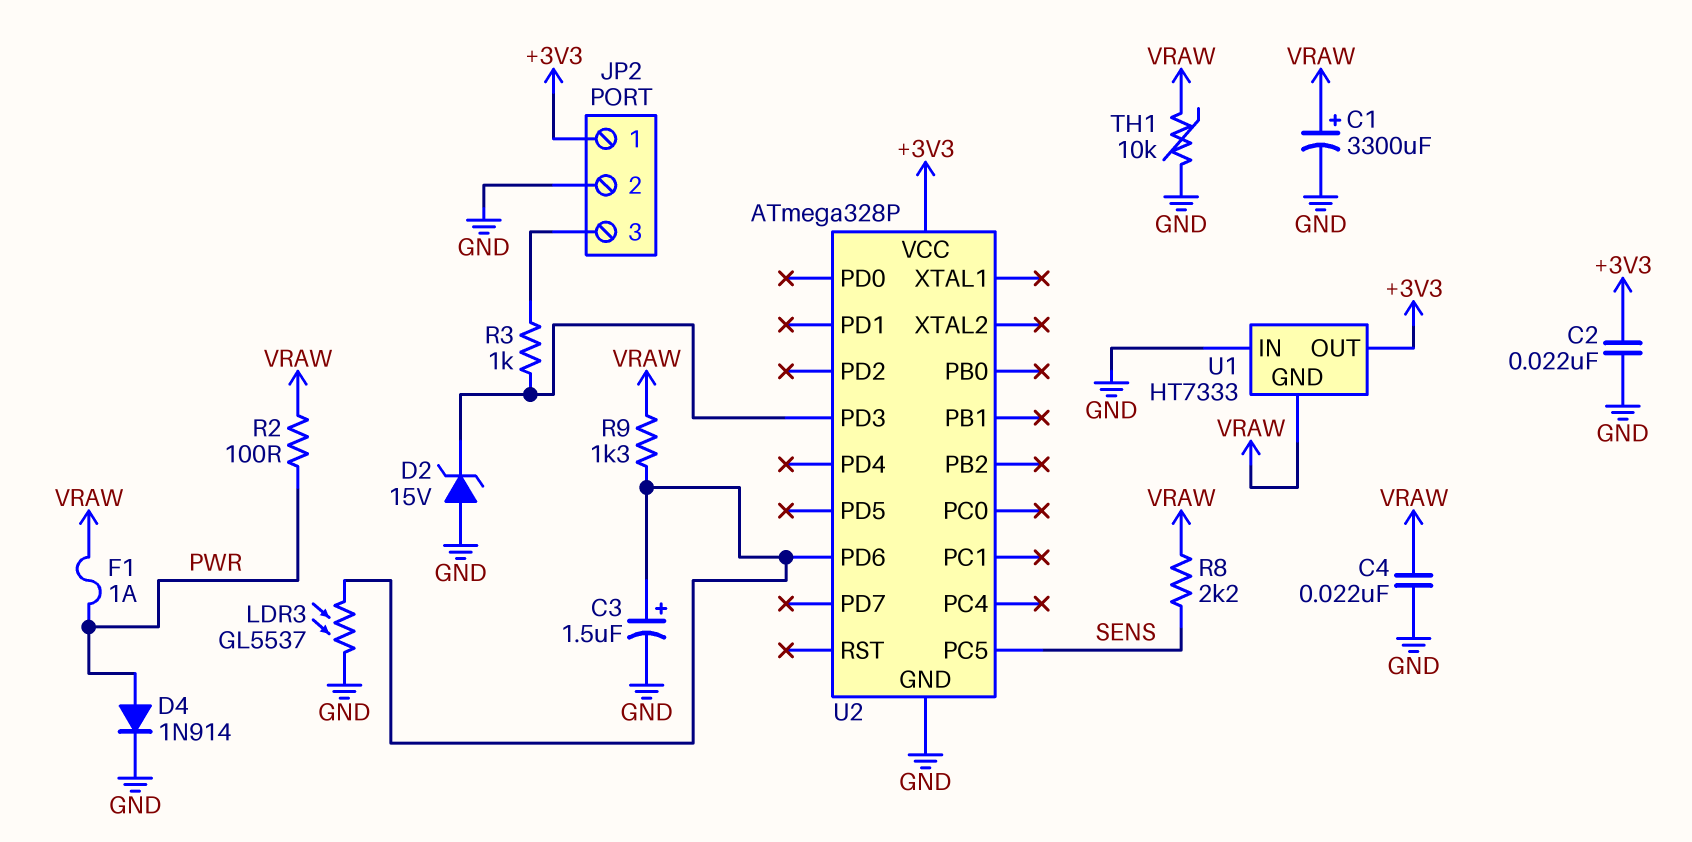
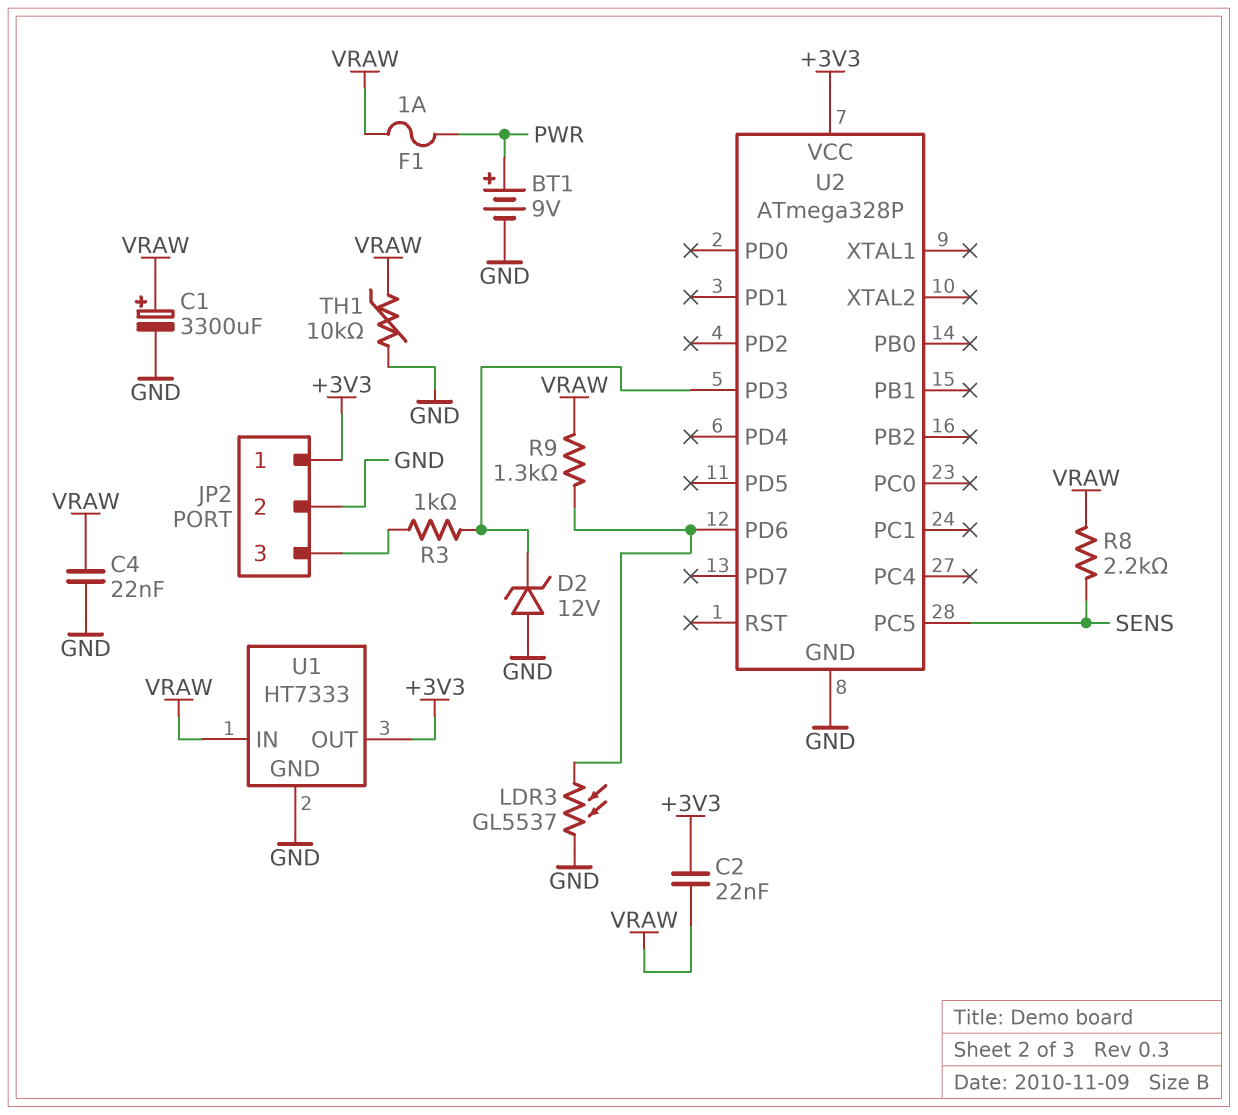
BT1: none -> 9V (plus PWR, minus GND)
C2: 22nF (+3V3, GND) -> 22nF (+3V3, VRAW)
C3: 1.5uF (plus U2/PD6, minus GND) -> none
D2: zener 15V (A GND, K U2/PD3) -> zener 12V (A GND, K U2/PD3)
D4: diode 1N914 (A PWR, K GND) -> none
R2: 100 (PWR, VRAW) -> none
U1 pin GND: VRAW -> GND
U1 pin IN: GND -> VRAW

